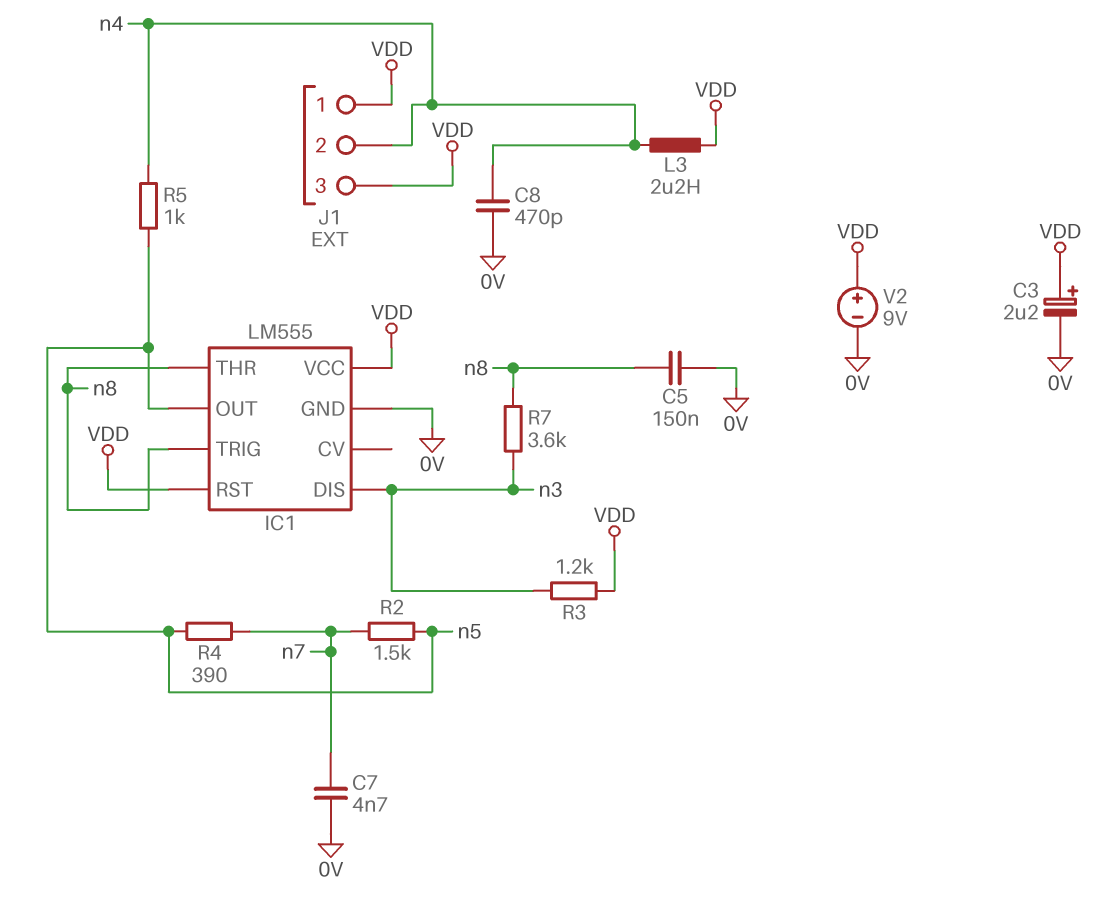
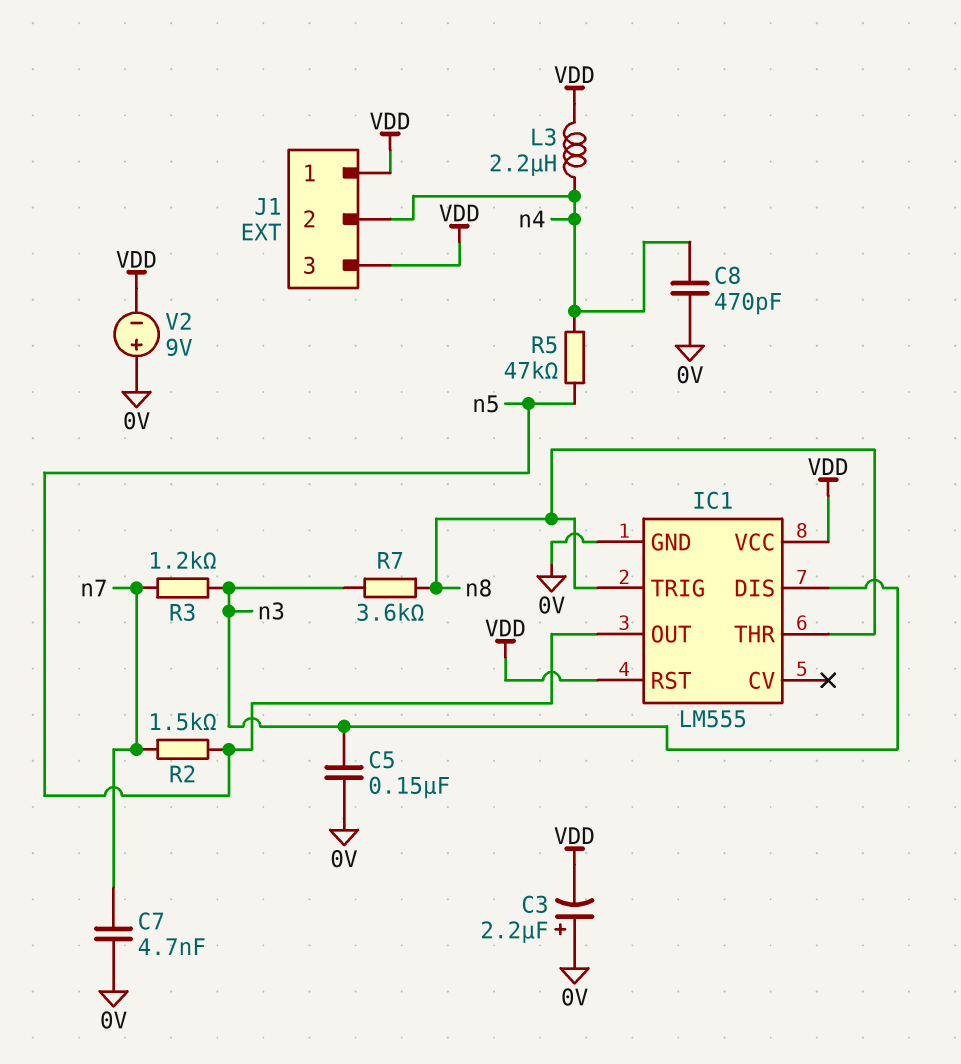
C3: 2.2uF (plus VDD, minus 0V) -> 2.2uF (plus 0V, minus VDD)
C5: 150nF (0V, n8) -> 150nF (0V, n3)
R3: 1.2k (VDD, n3) -> 1.2k (n3, n7)
R4: 390 (n5, n7) -> none
R5: 1k (n4, n5) -> 47k (n4, n5)
V2: 9V (plus VDD, minus 0V) -> 9V (plus 0V, minus VDD)

